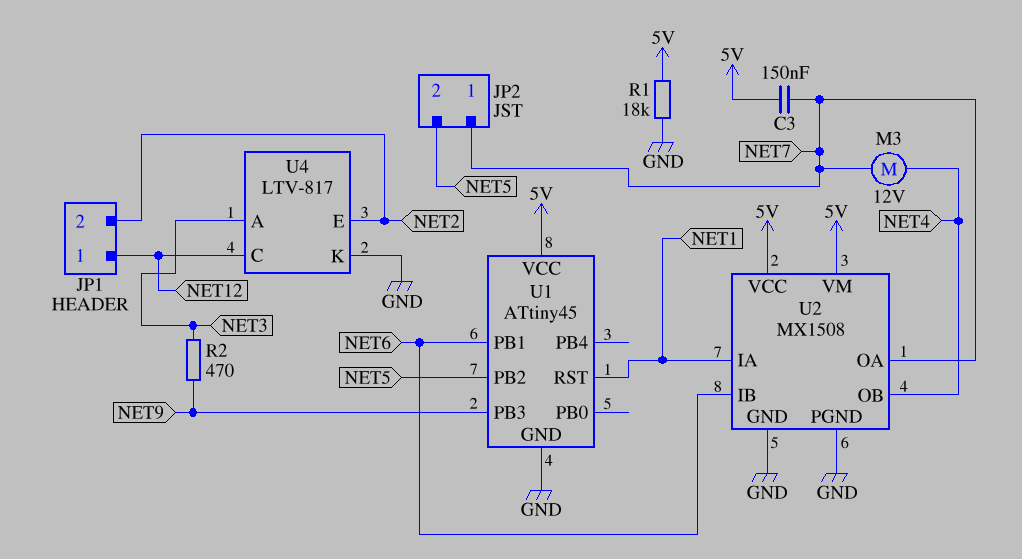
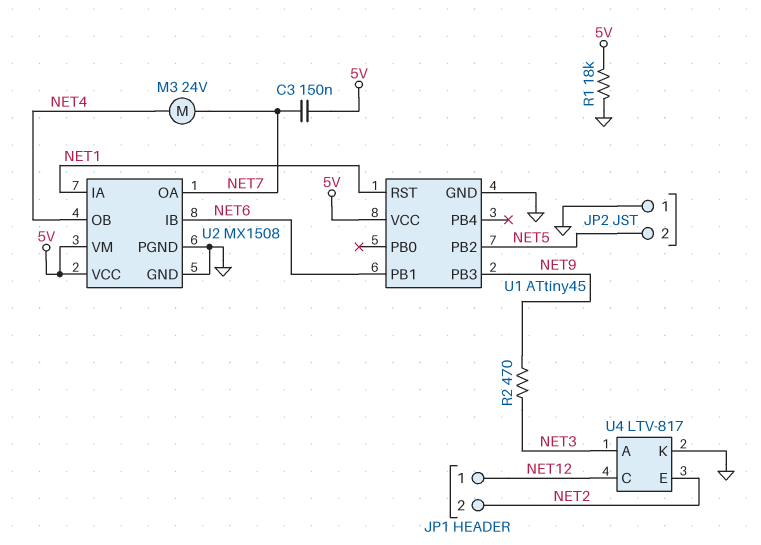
JP2 pin 1: NET7 -> GND
M3: motor 12V (NET4, NET7) -> motor 24V (NET4, NET7)

